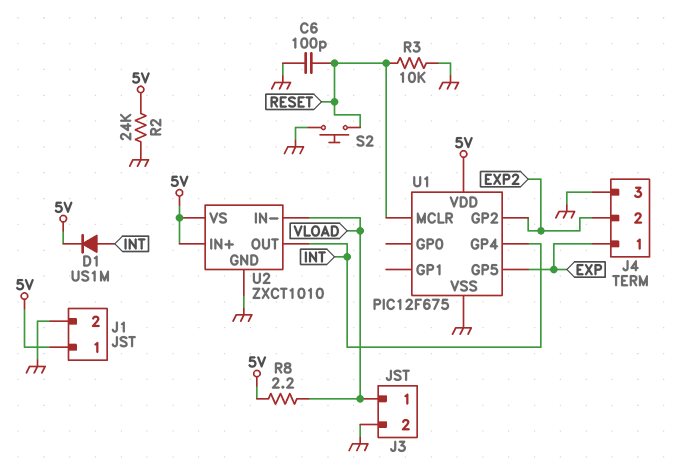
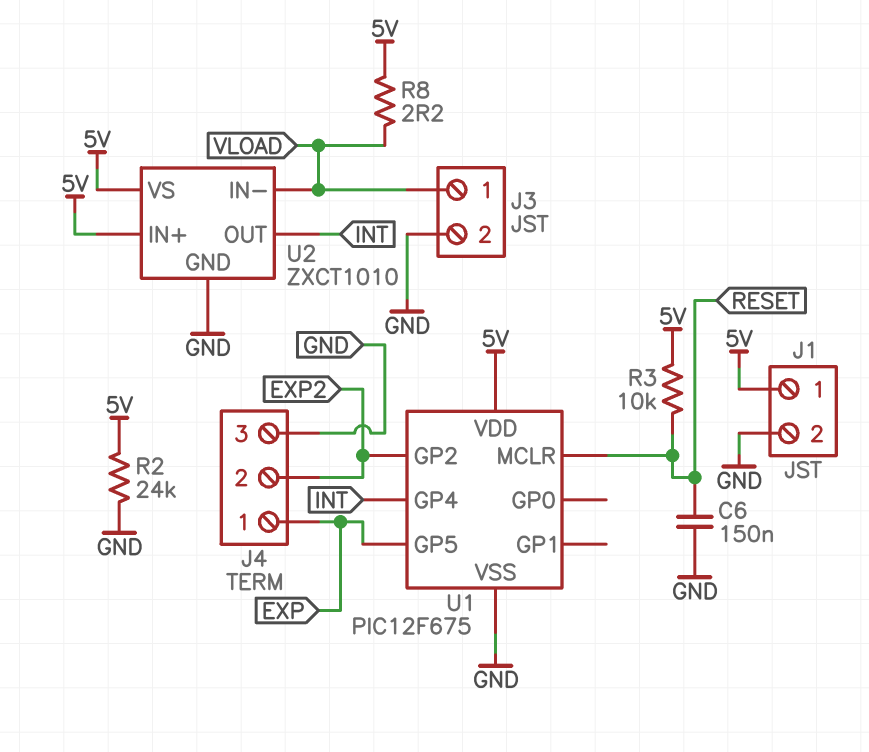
C6: 100pF (GND, RESET) -> 150nF (GND, RESET)
D1: diode US1M (A INT, K 5V) -> none
R3: 10k (GND, RESET) -> 10k (5V, RESET)
S2: button (GND, RESET) -> none

